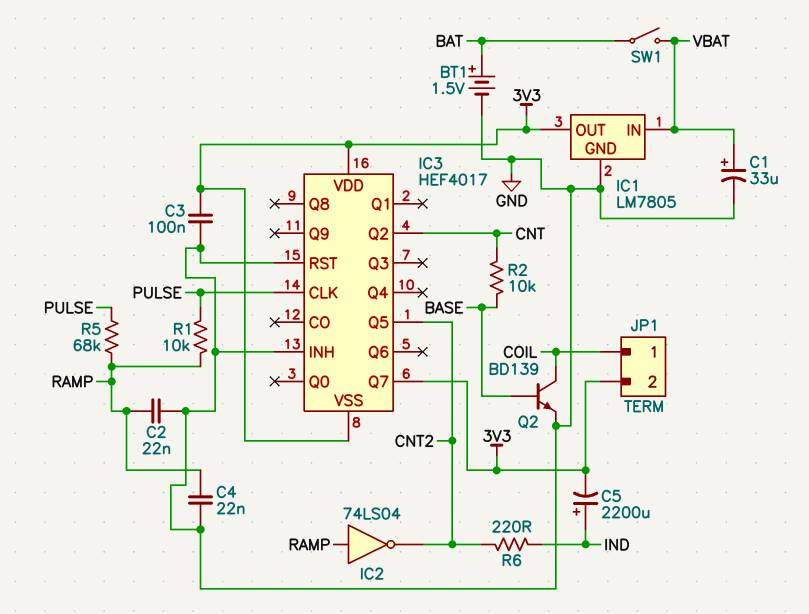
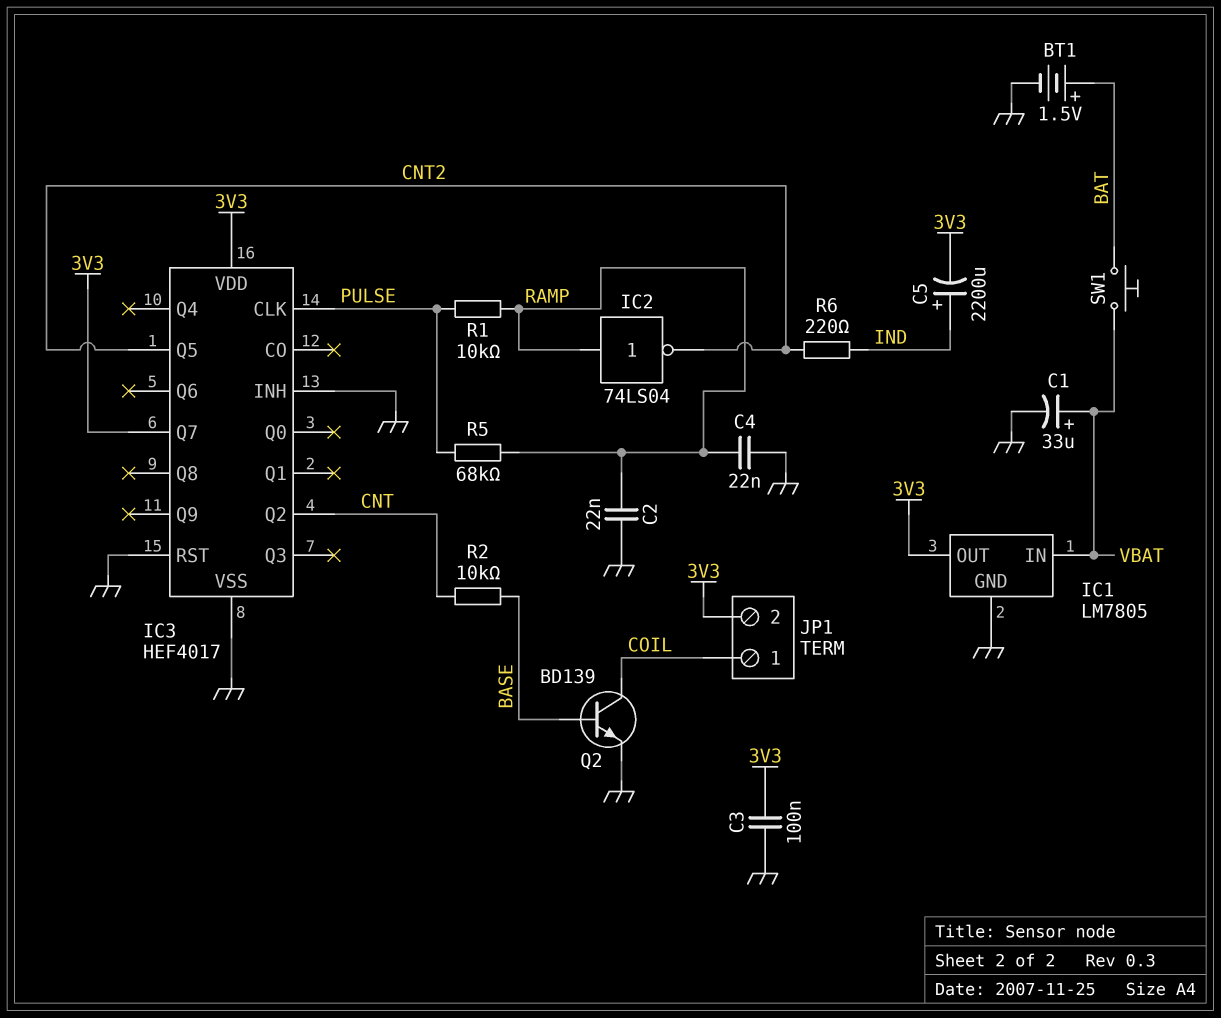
IC3 pin VSS: 3V3 -> GND
SW1: switch (BAT, VBAT) -> button (BAT, VBAT)

